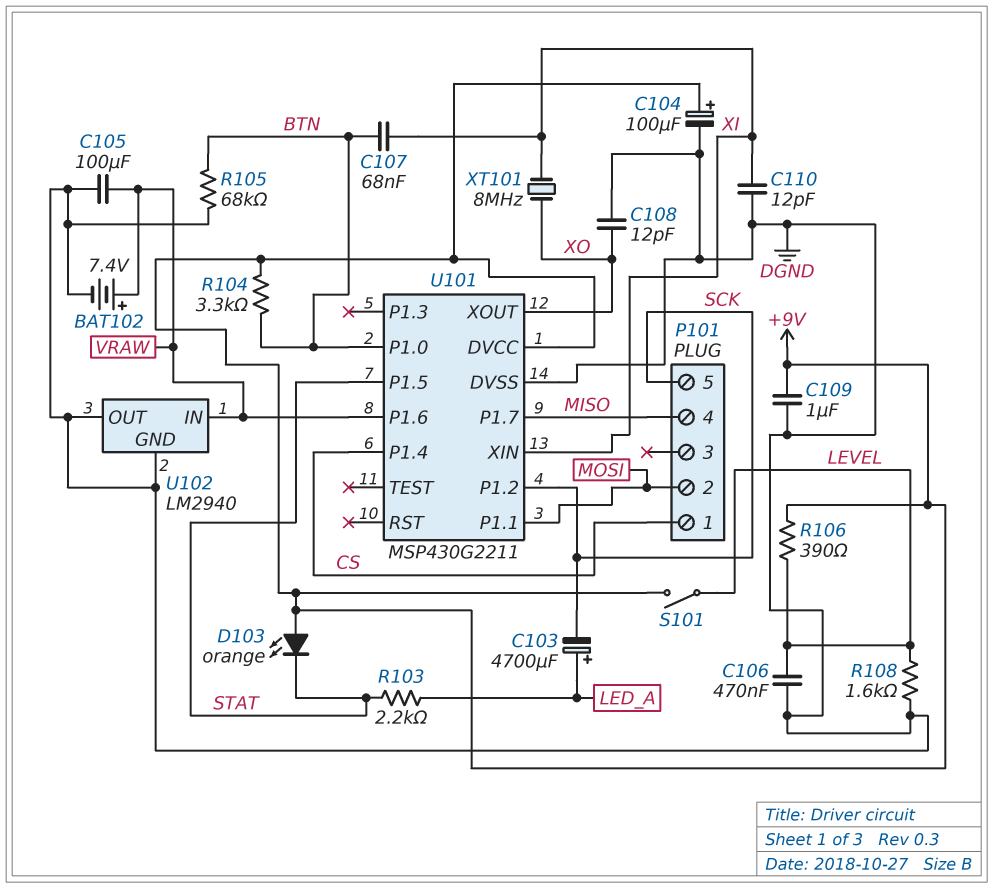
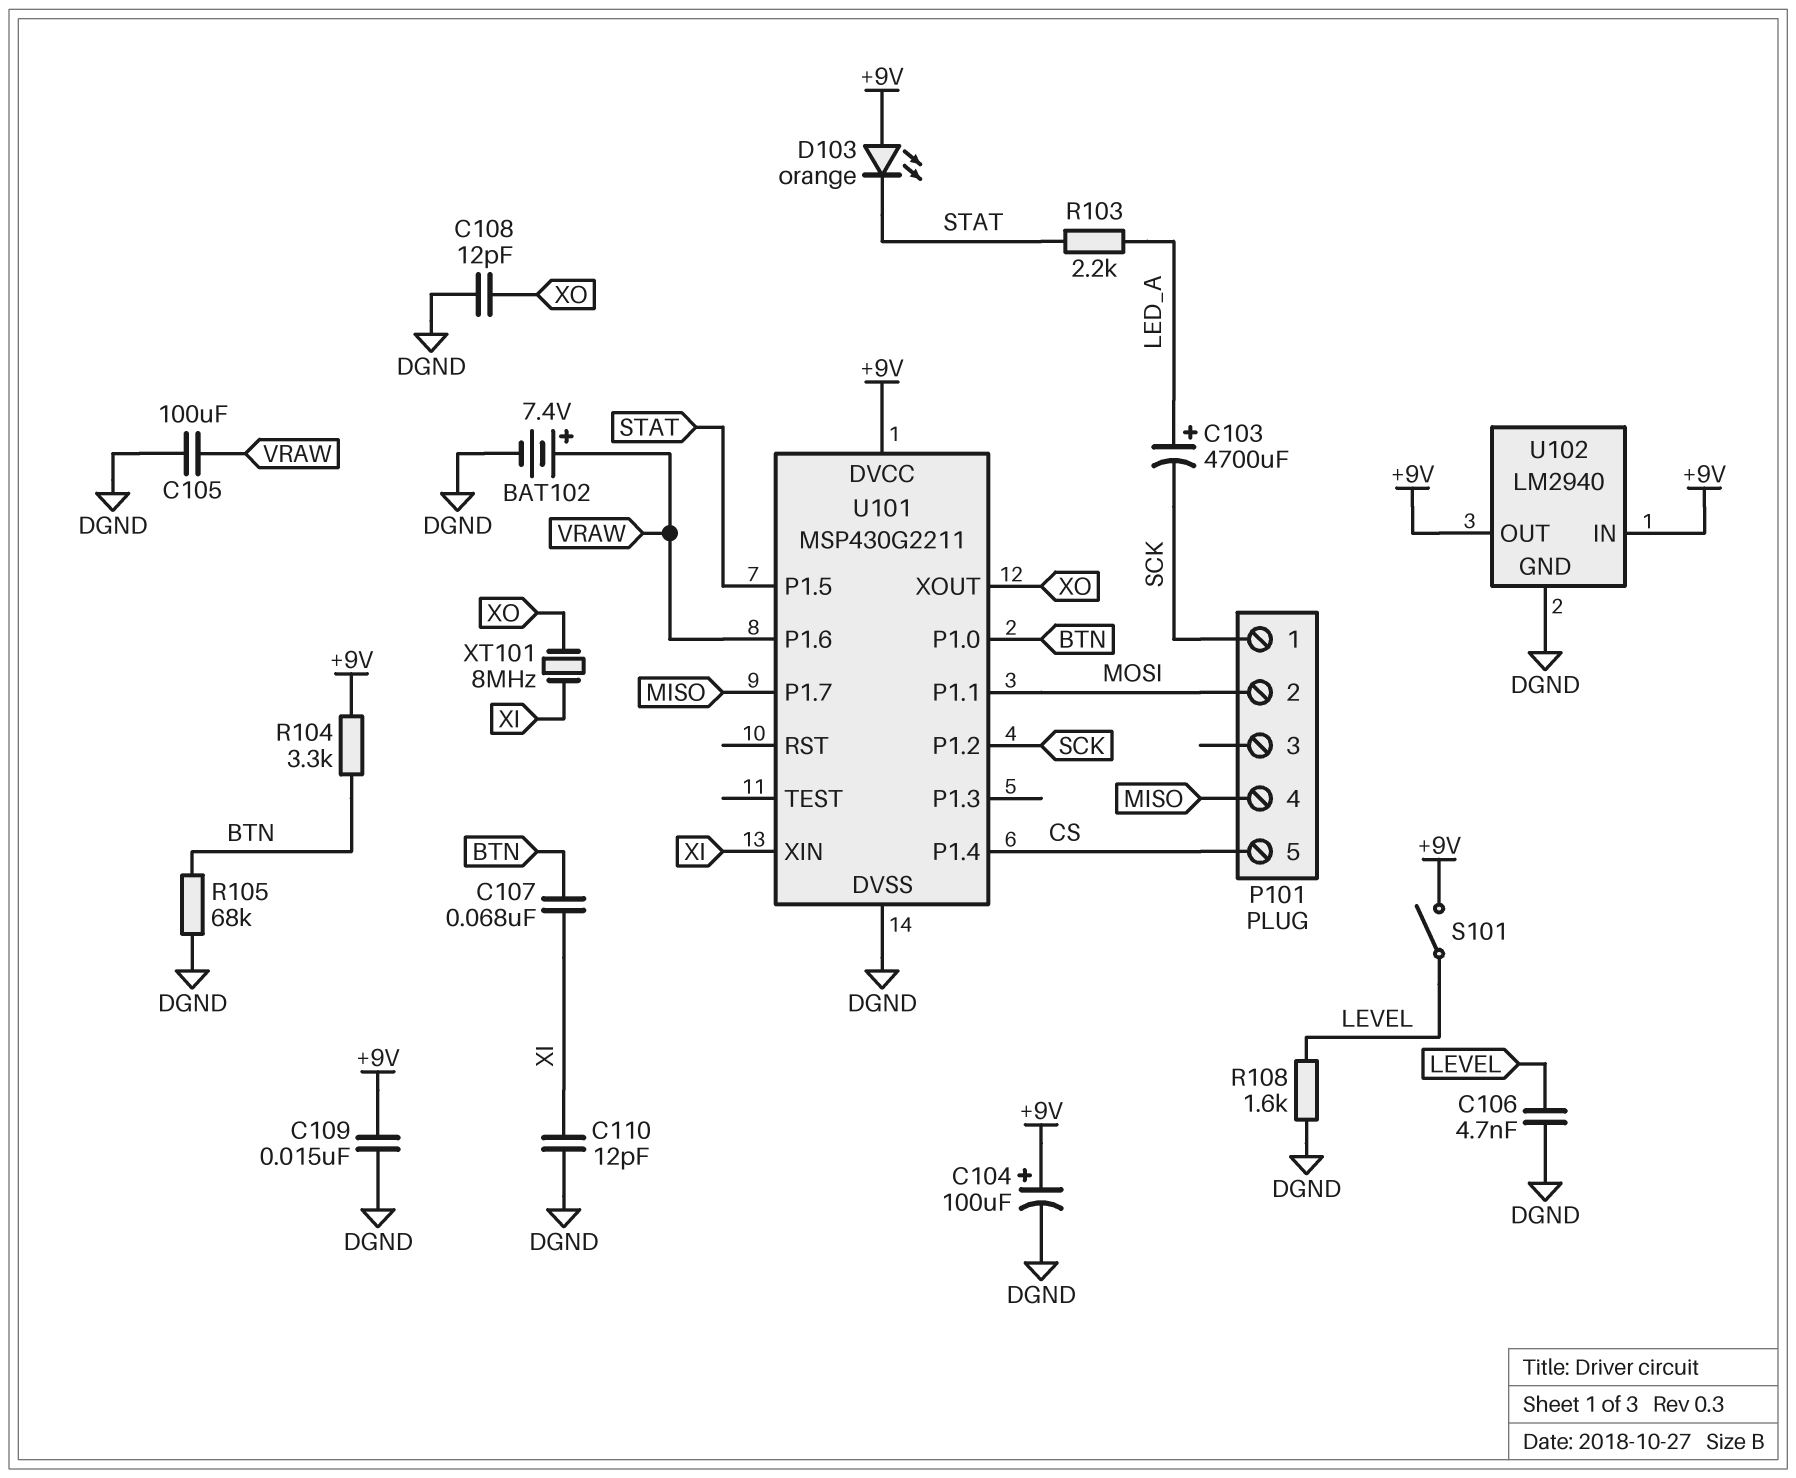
C106: 470nF (DGND, LEVEL) -> 4.7nF (DGND, LEVEL)
C109: 1uF (+9V, DGND) -> 15nF (+9V, DGND)
P101 pin 1: CS -> SCK
P101 pin 5: SCK -> CS
R106: 390 (+9V, LEVEL) -> none
U102 pin IN: VRAW -> +9V
U102 pin OUT: DGND -> +9V

